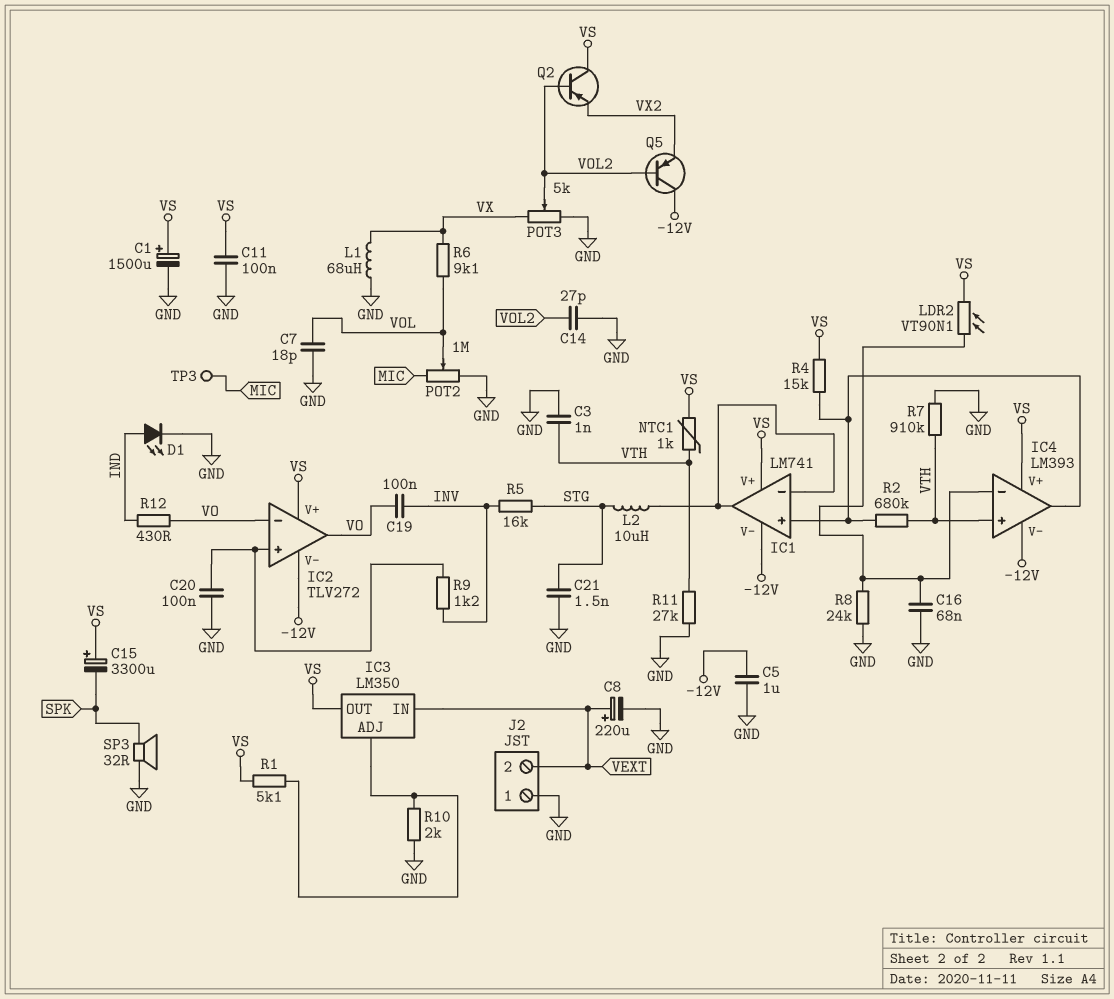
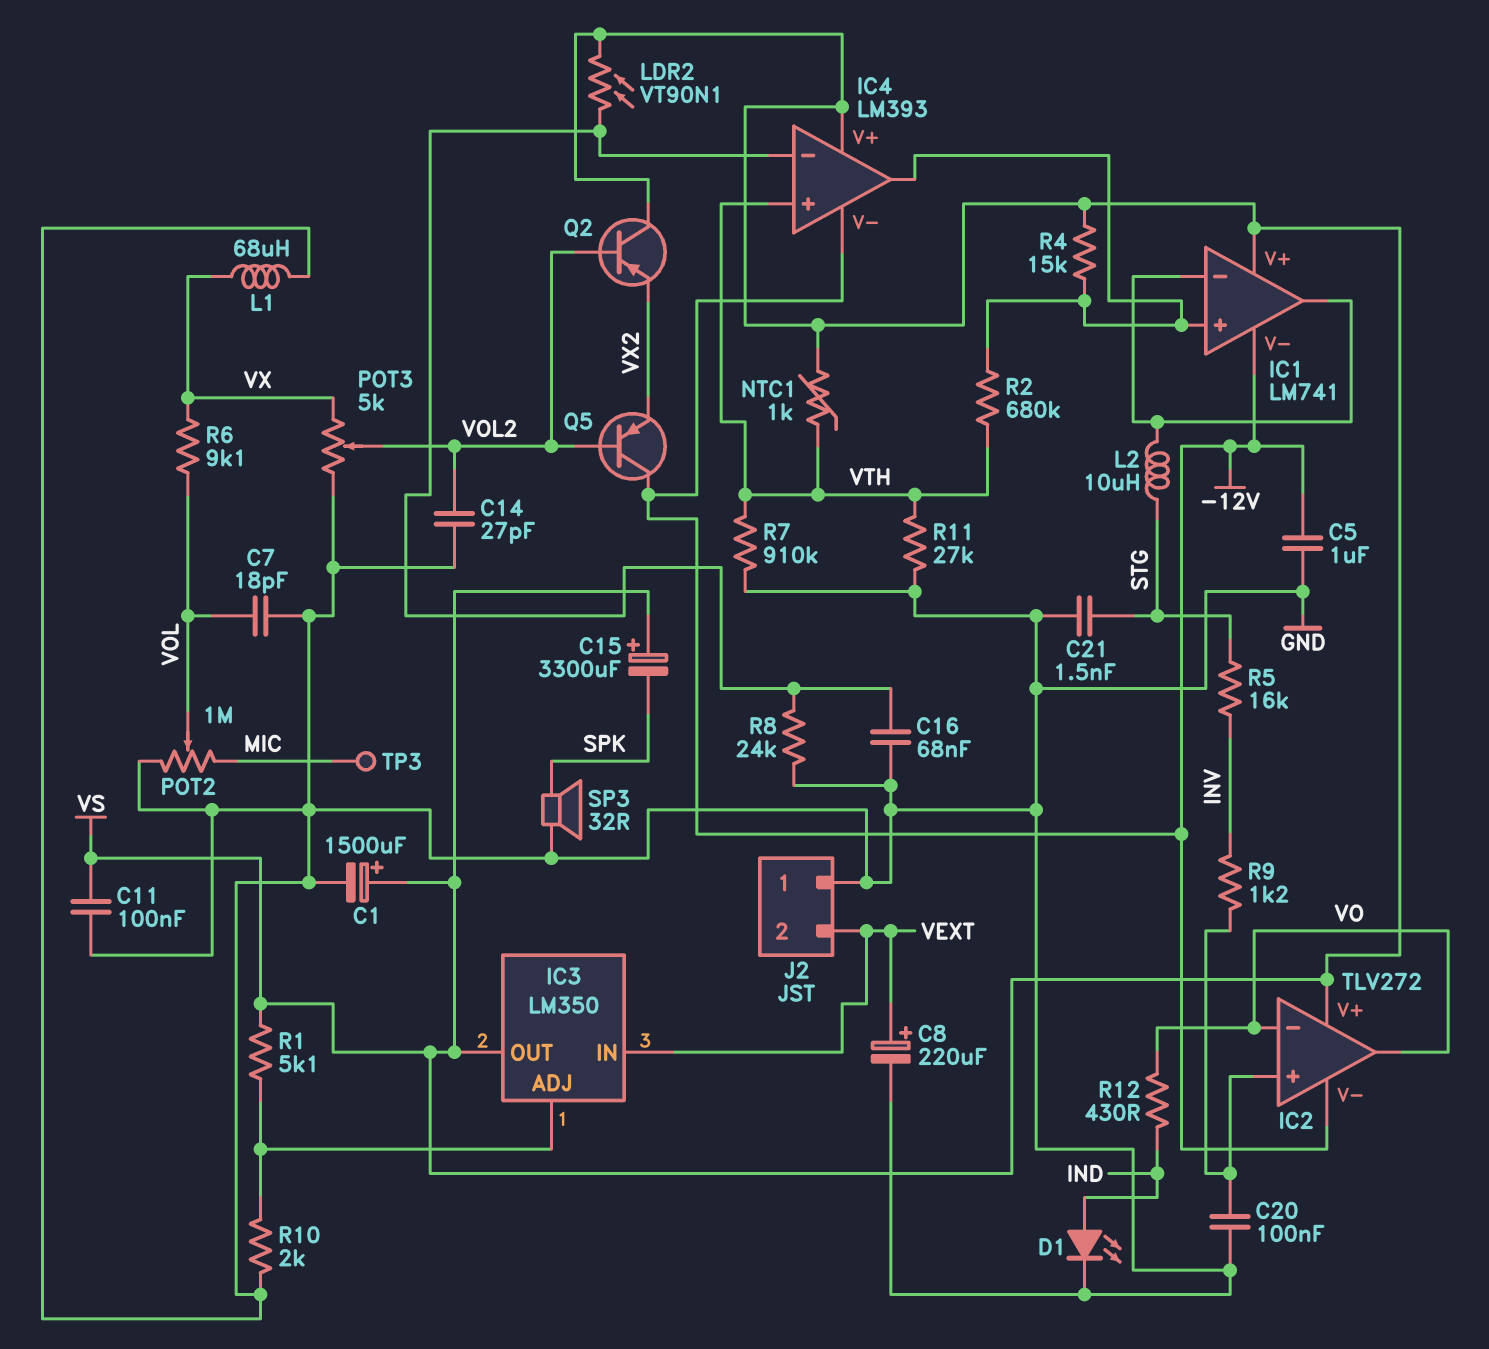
C3: 1nF (GND, VTH) -> none
C19: 100nF (INV, VO) -> none

